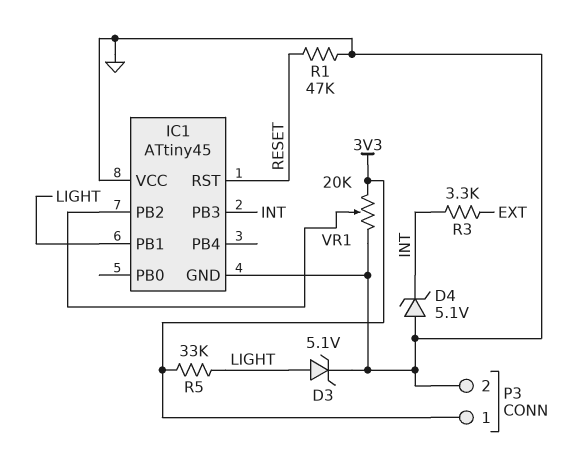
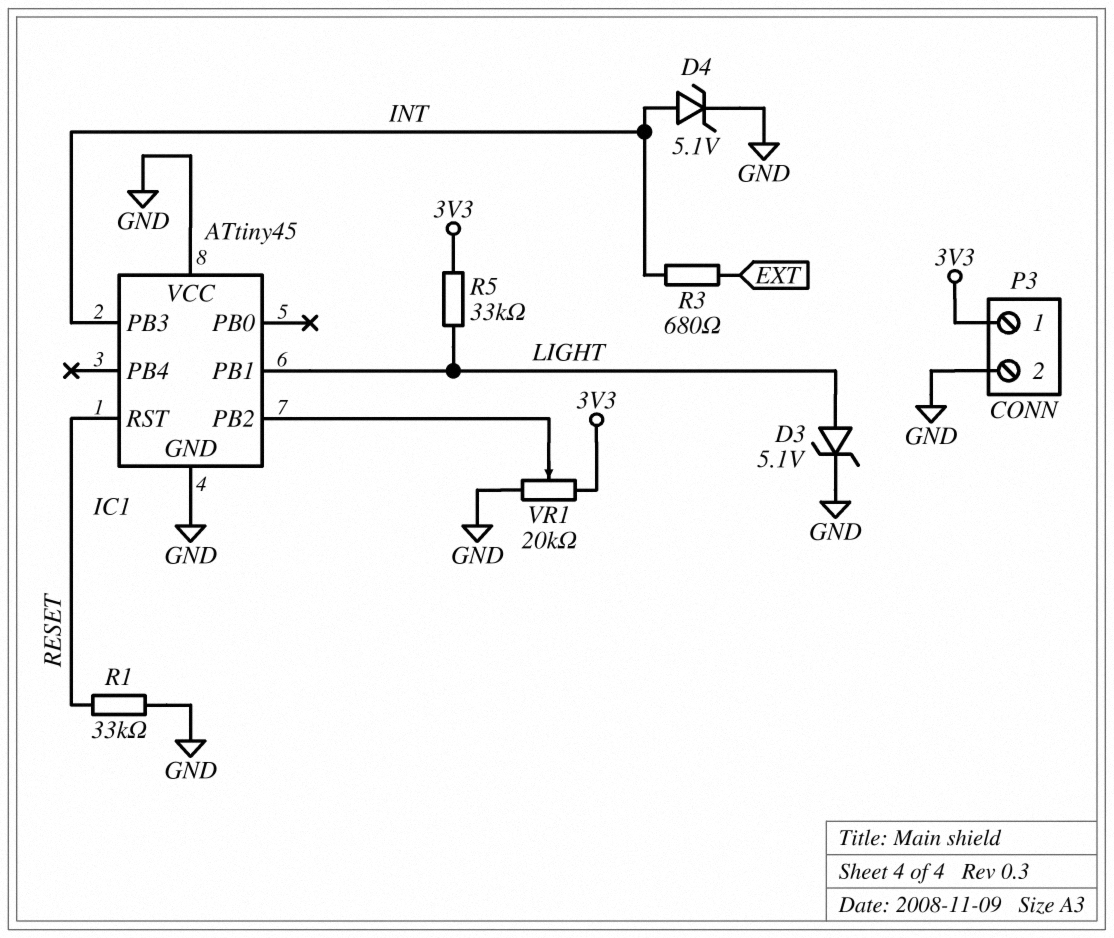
D4: zener 5.1V (A GND, K INT) -> zener 5.1V (A INT, K GND)
R1: 47k (GND, RESET) -> 33k (GND, RESET)
R3: 3.3k (EXT, INT) -> 680 (EXT, INT)

